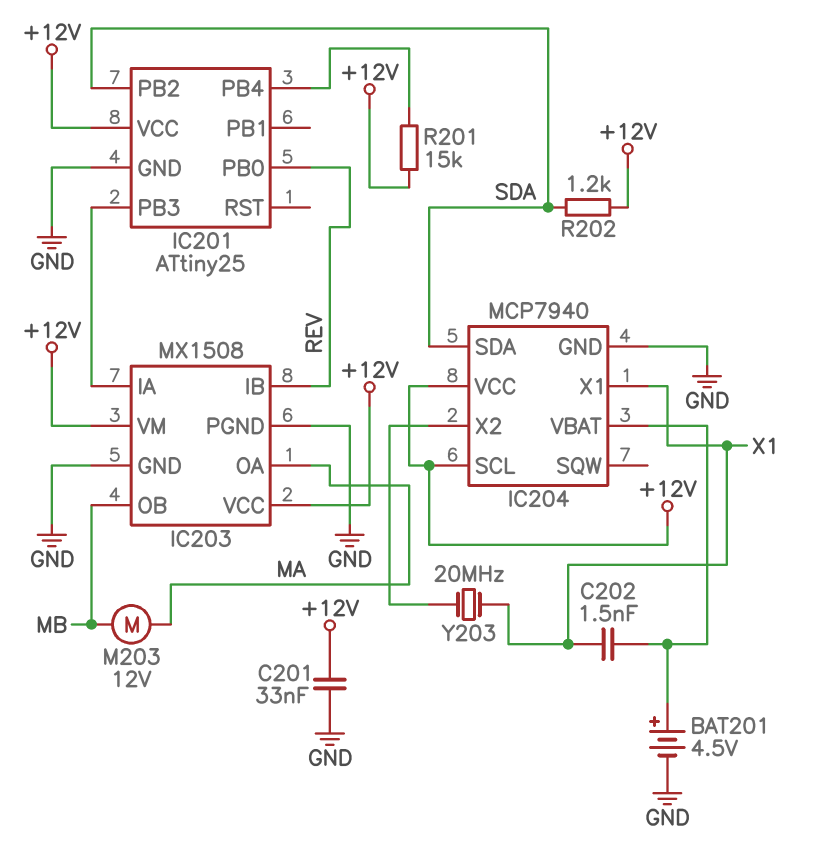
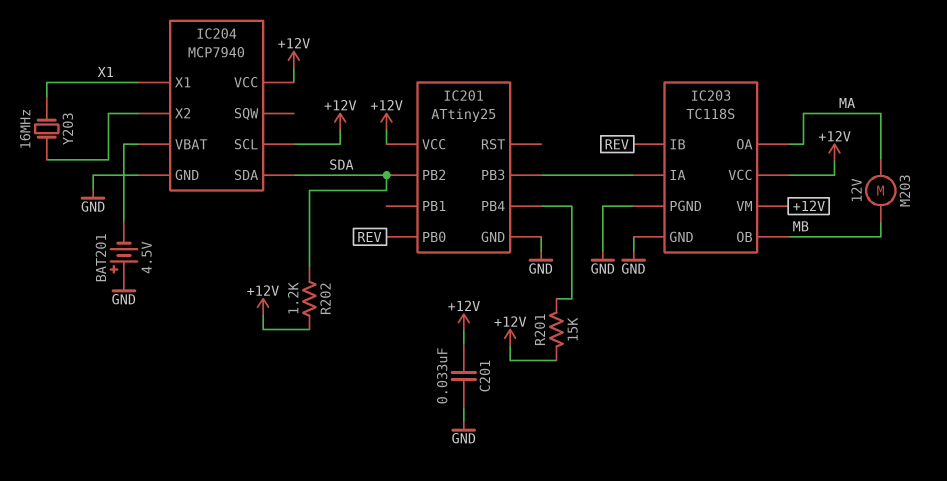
BAT201: 4.5V (plus IC204/VBAT, minus GND) -> 4.5V (plus GND, minus IC204/VBAT)
C202: 1.5nF (IC204/VBAT, X1) -> none
IC203: MX1508 -> TC118S
Y203: 20MHz (IC204/X2, X1) -> 16MHz (IC204/X2, X1)

